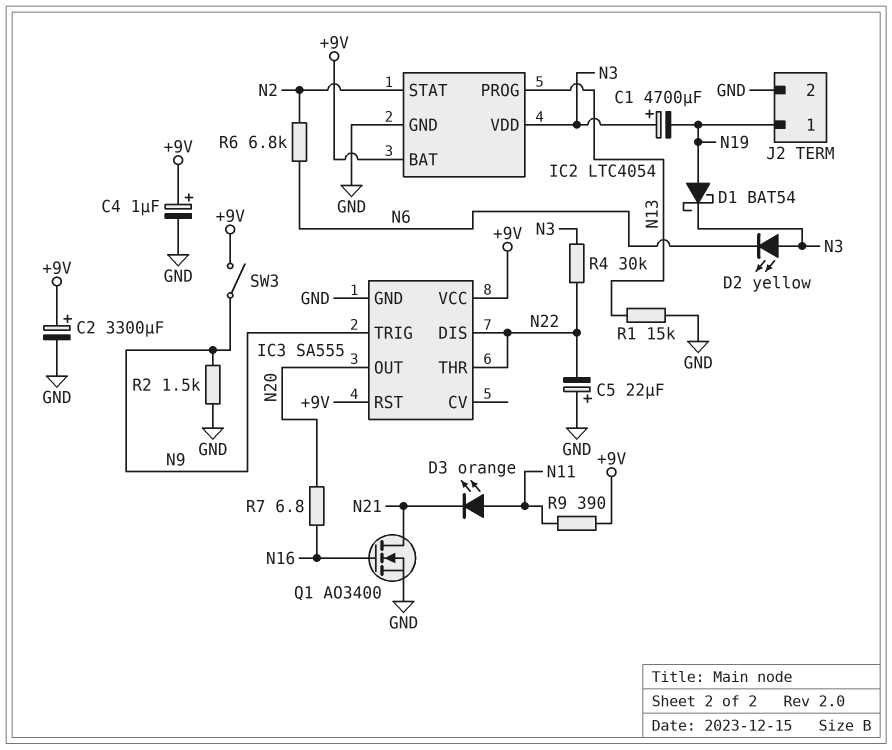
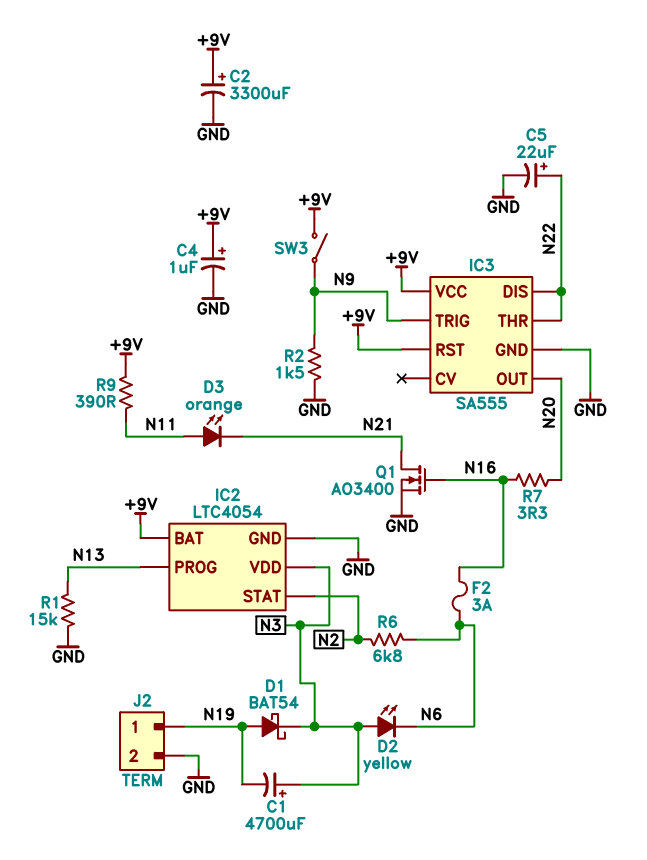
C5: 22uF (plus GND, minus N22) -> 22uF (plus N22, minus GND)
F2: none -> 3A (N6, N16)
R4: 30k (N3, N22) -> none
R7: 6.8 (N16, N20) -> 3.3 (N16, N20)

